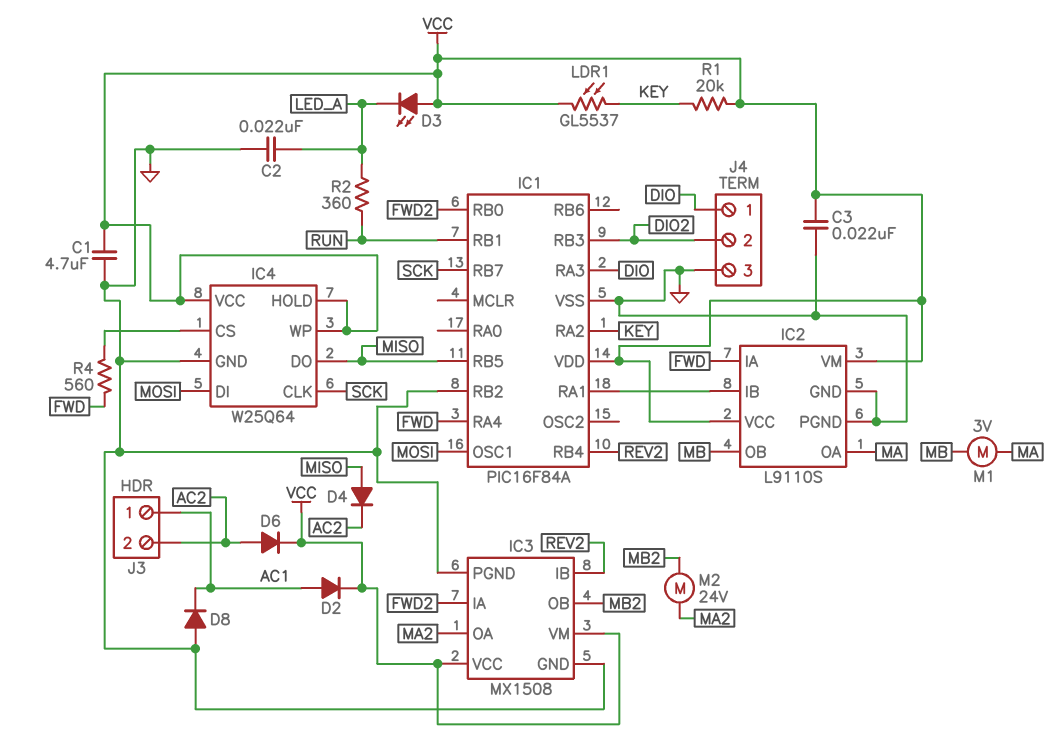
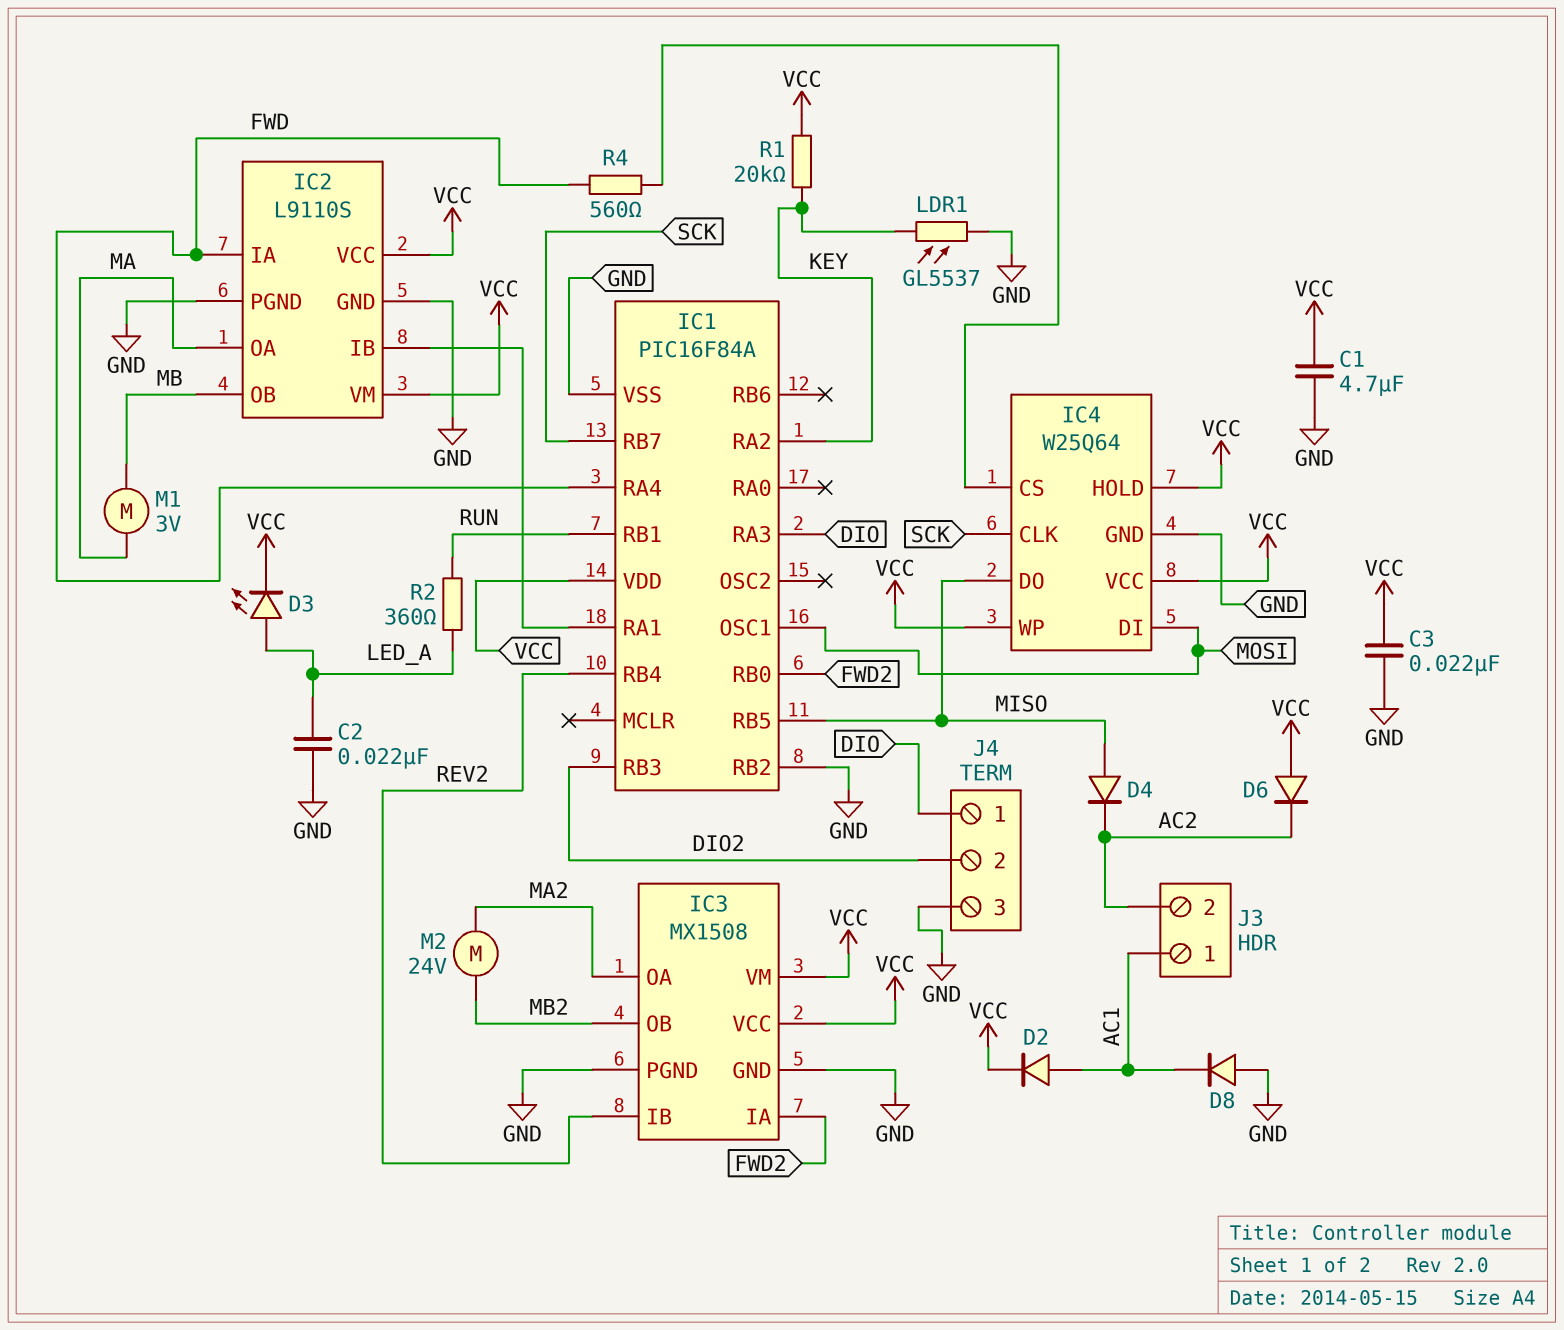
D3: LED (A VCC, K LED_A) -> LED (A LED_A, K VCC)
D6: diode (A AC2, K VCC) -> diode (A VCC, K AC2)
LDR1: GL5537 (KEY, VCC) -> GL5537 (GND, KEY)

